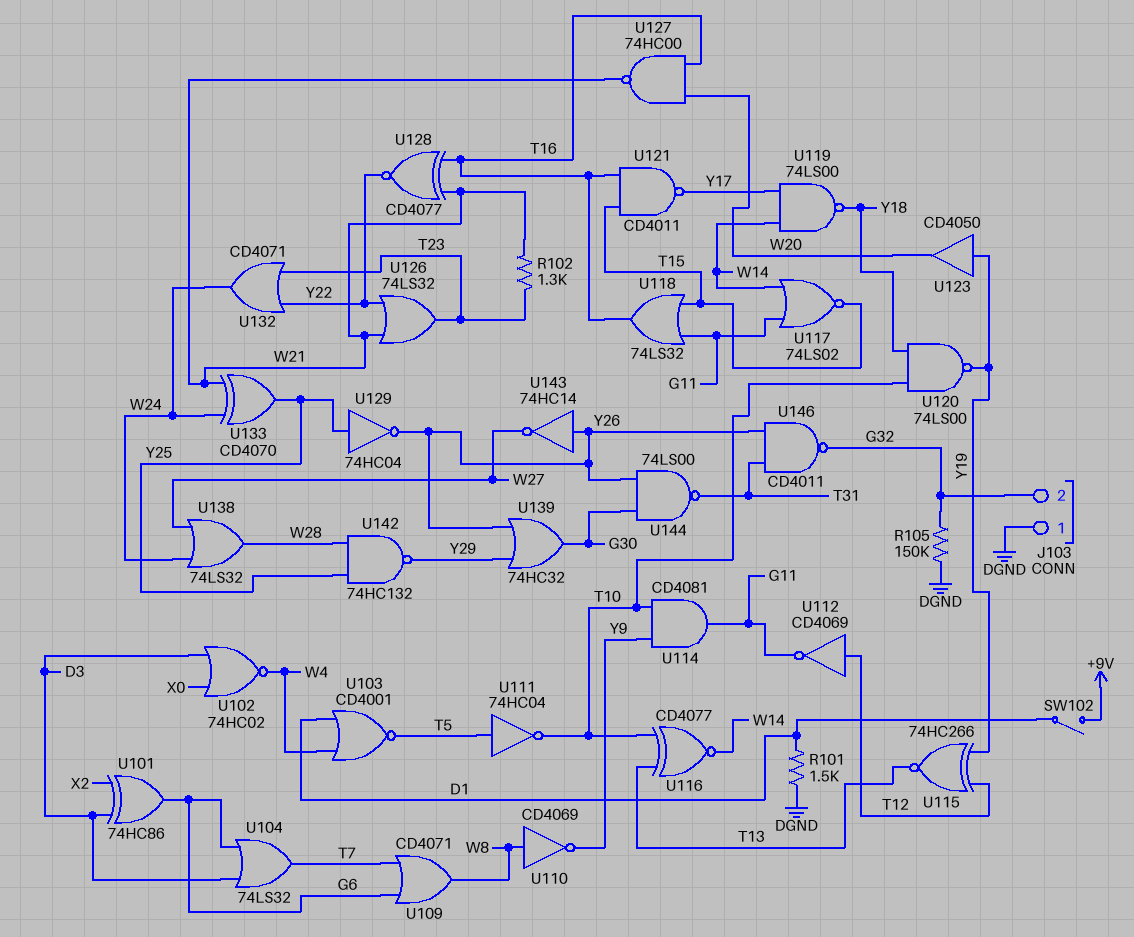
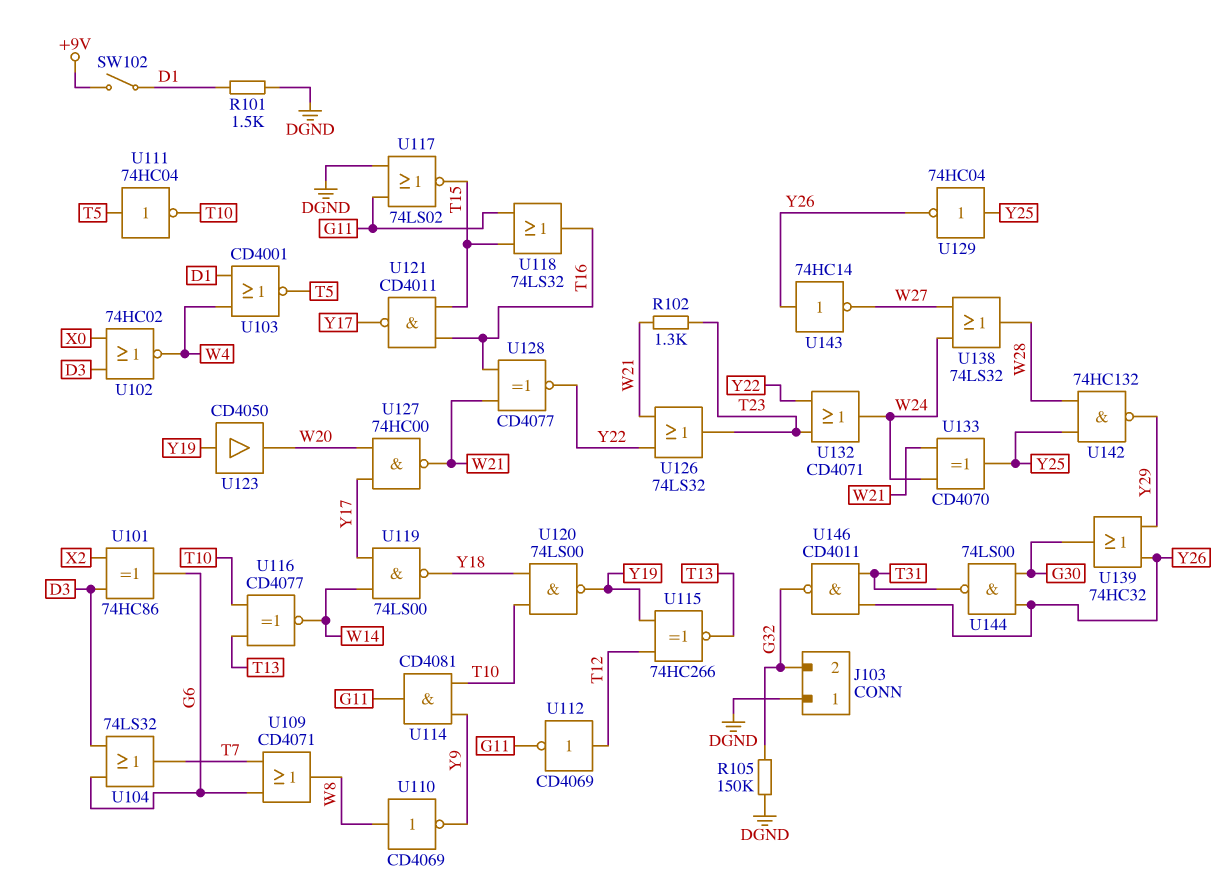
U117: NOR 74LS02 (in G11, in W14, out T15) -> NOR 74LS02 (in DGND, in G11, out T15)
U127: NAND 74HC00 (in T16, in W20, out W21) -> NAND 74HC00 (in W20, in Y17, out W21)

